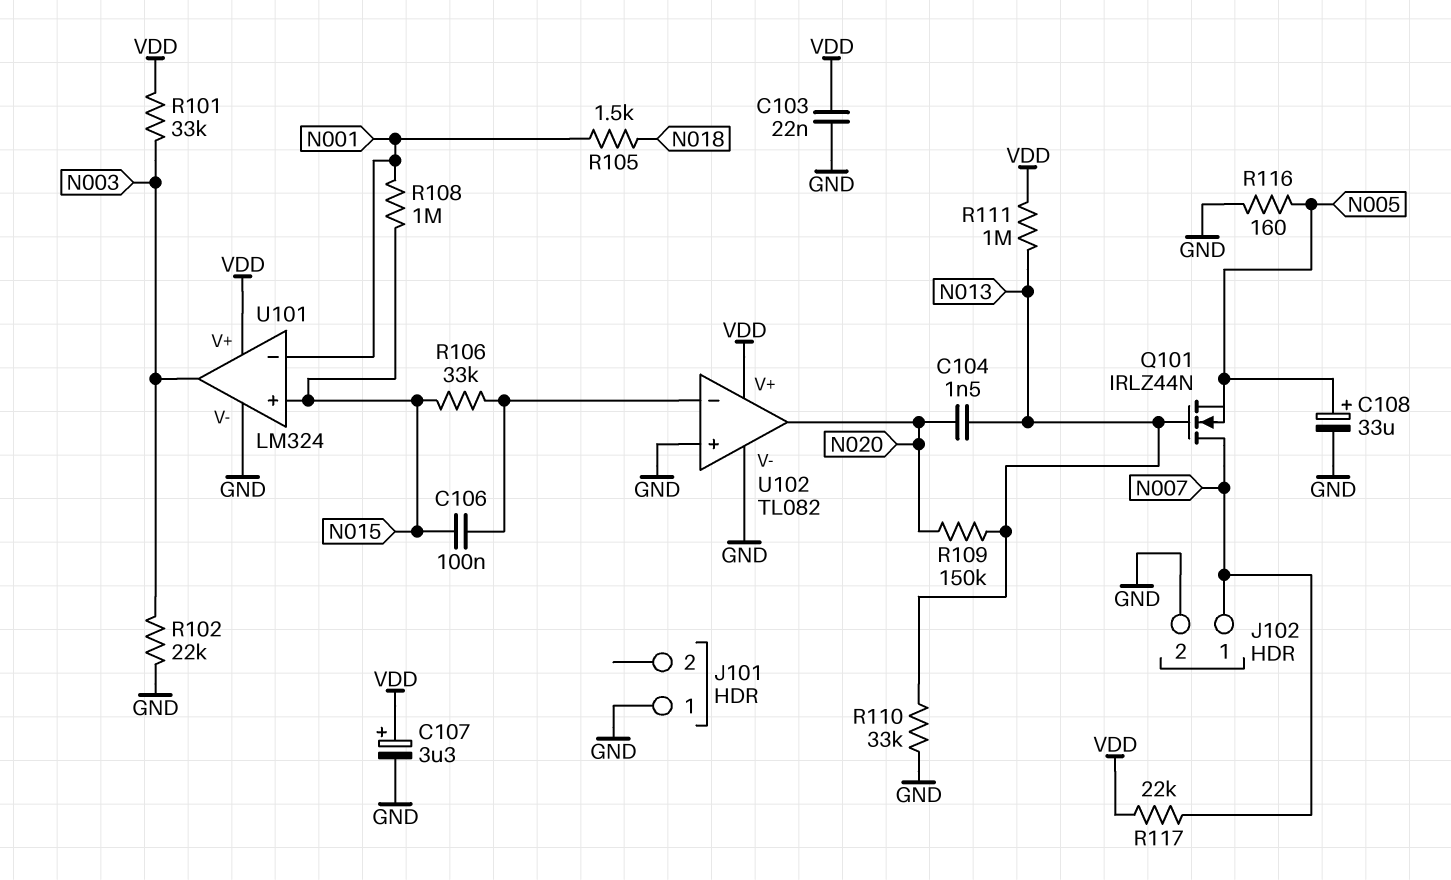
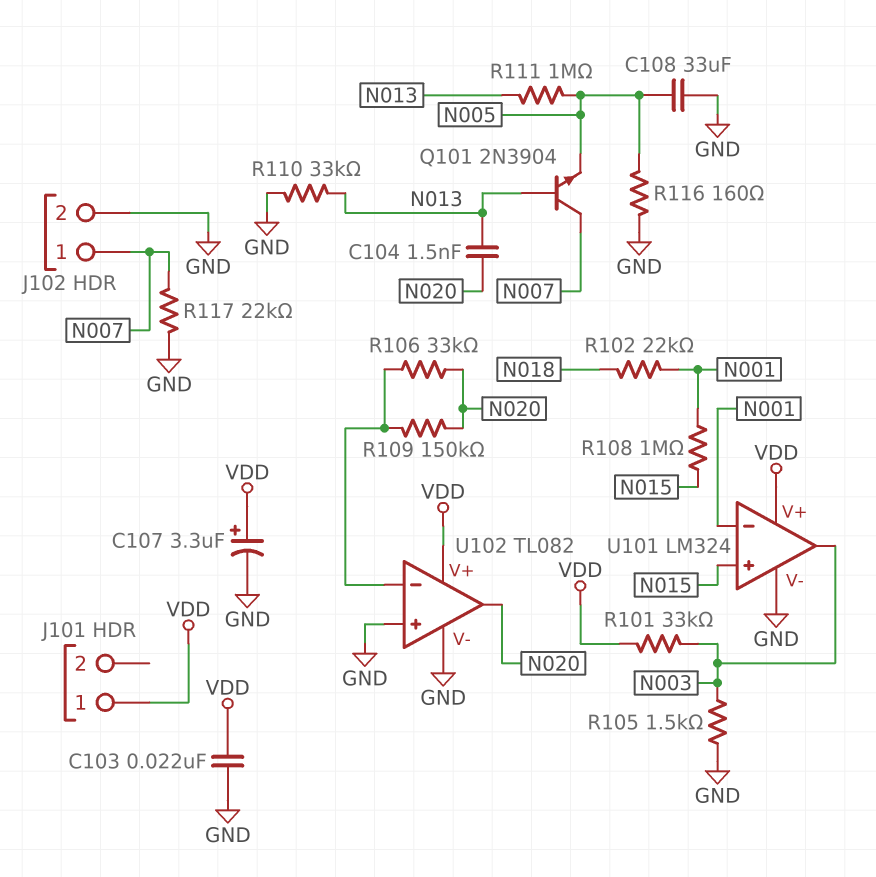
C106: 100nF (N015, U102/in-) -> none
C108: 33uF (plus N005, minus GND) -> 33uF (GND, N005)
J101 pin 1: GND -> VDD
Q101: NMOS IRLZ44N (G N013, D N007, S N005) -> NPN 2N3904 (B N013, C N007, E N005)
R102: 22k (GND, N003) -> 22k (N001, N018)
R105: 1.5k (N001, N018) -> 1.5k (GND, N003)
R106: 33k (N015, U102/in-) -> 33k (N020, U102/in-)
R109: 150k (N013, N020) -> 150k (N020, U102/in-)
R111: 1M (N013, VDD) -> 1M (N005, N013)
R117: 22k (N007, VDD) -> 22k (GND, N007)

